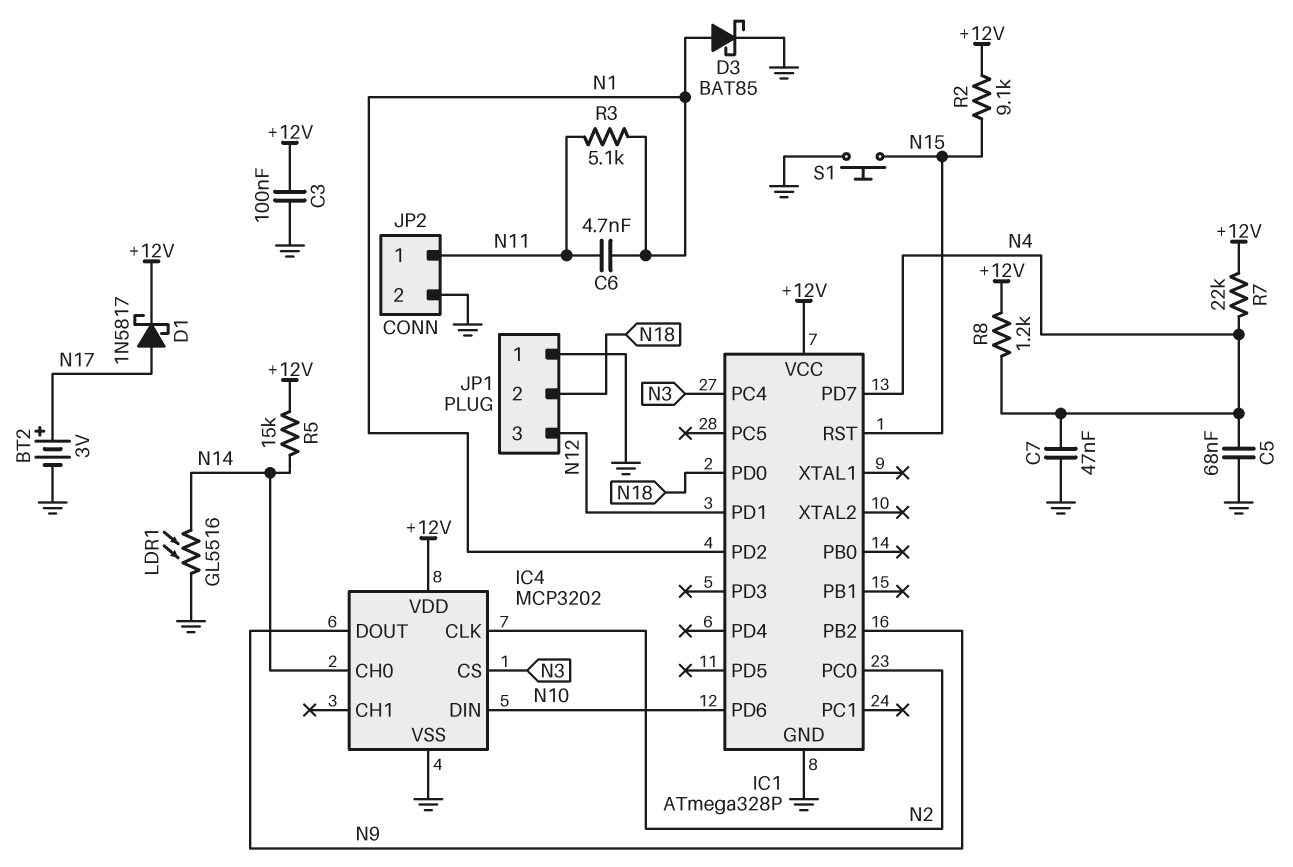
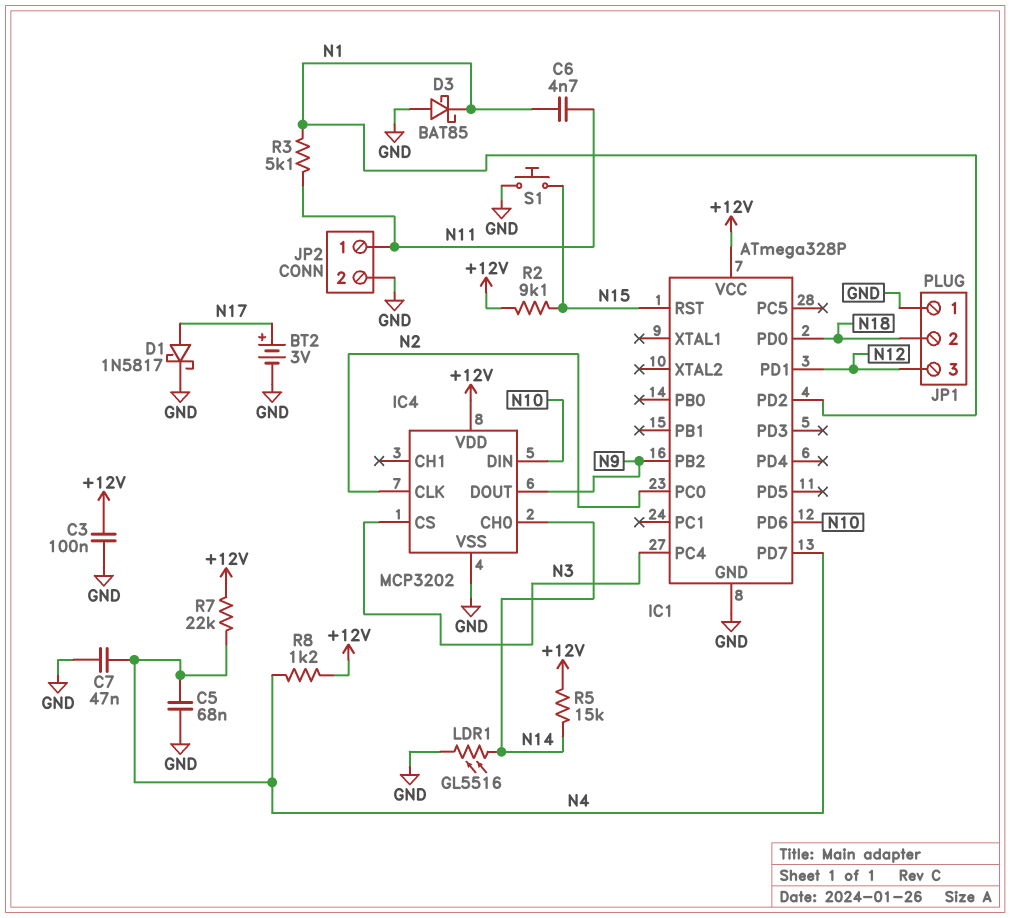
D1: schottky 1N5817 (A N17, K +12V) -> schottky 1N5817 (A N17, K GND)
D3: schottky BAT85 (A N1, K GND) -> schottky BAT85 (A GND, K N1)

